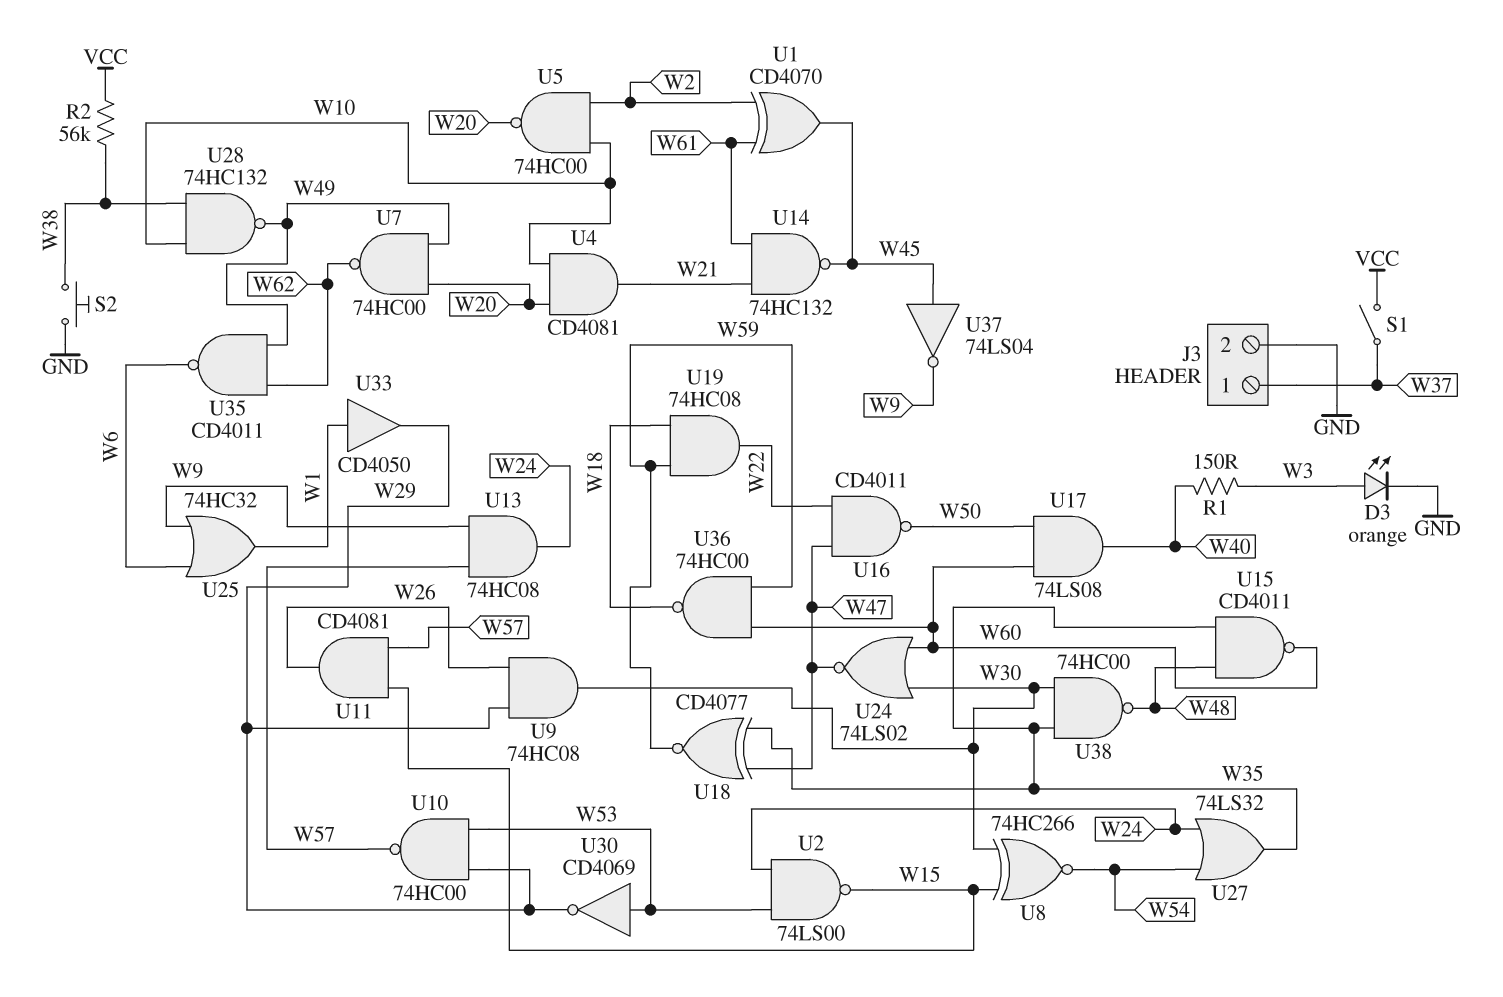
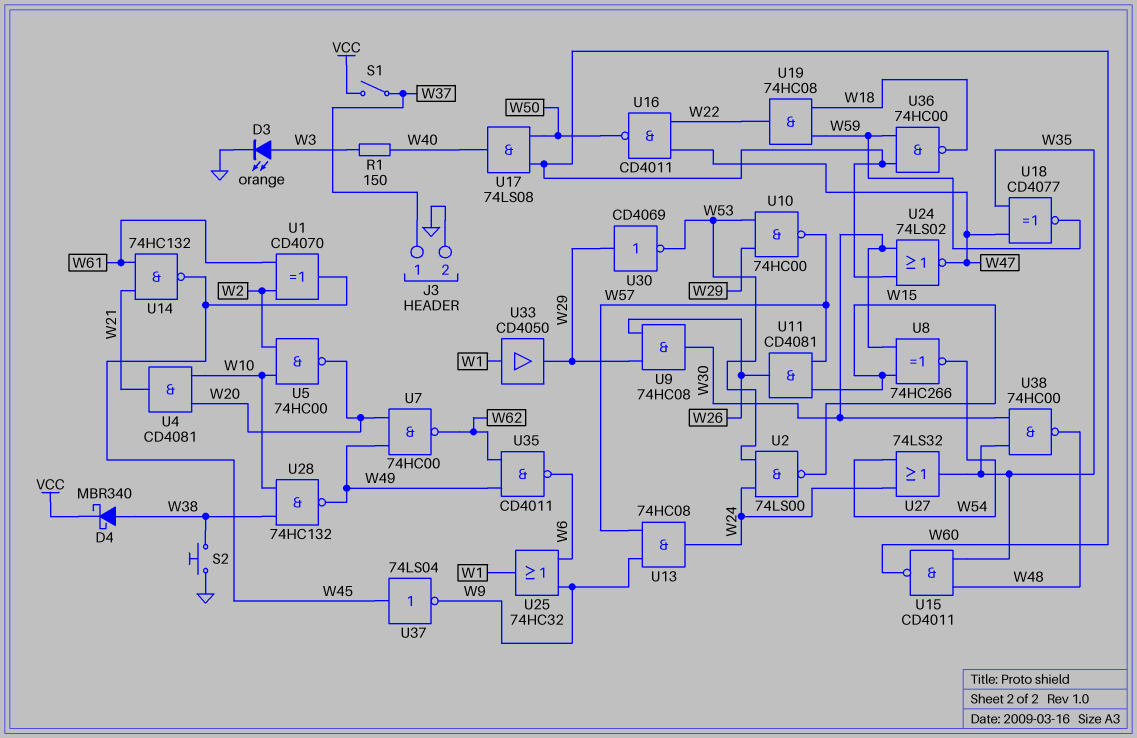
D4: none -> schottky MBR340 (A W38, K VCC)
R2: 56k (VCC, W38) -> none
U30: NOT CD4069 (in W53, out W29) -> NOT CD4069 (in W29, out W53)

